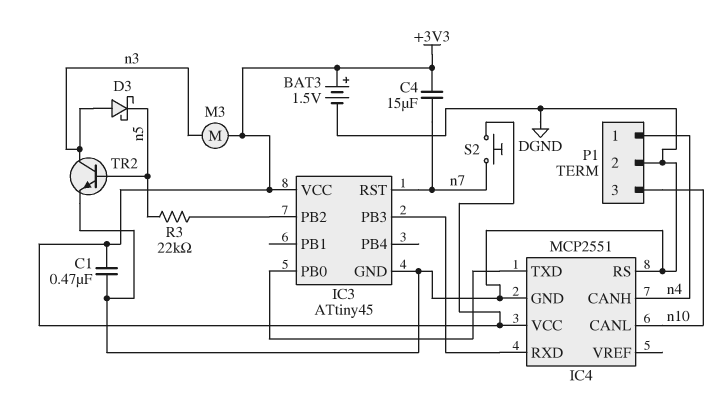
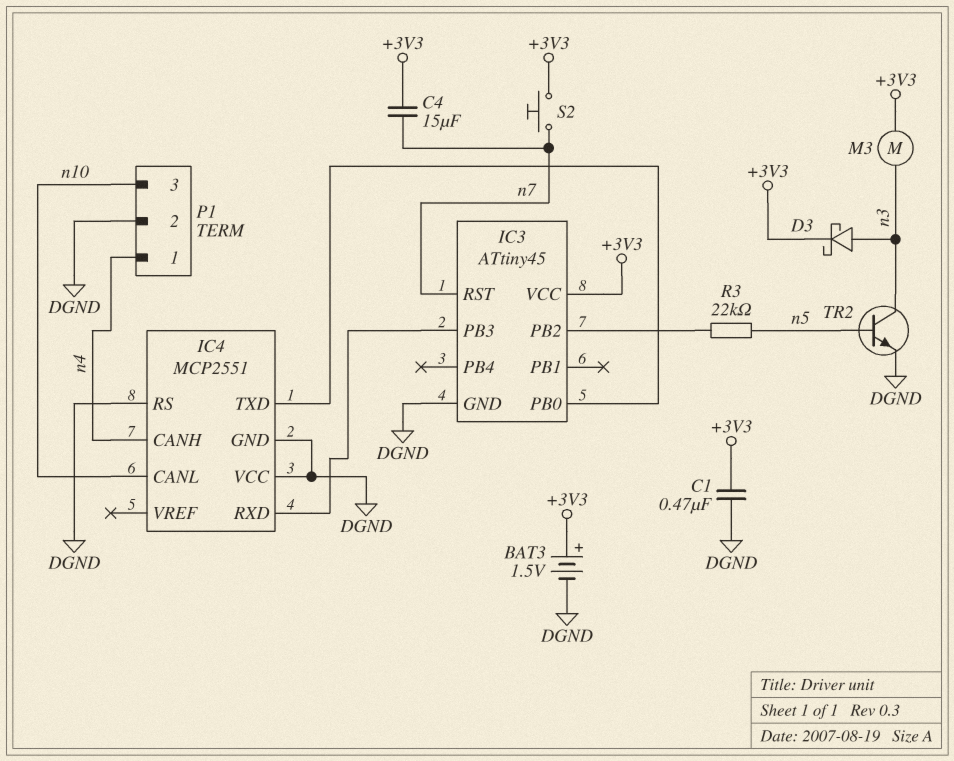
D3: schottky (A n3, K n5) -> schottky (A n3, K +3V3)
IC4 pin VCC: +3V3 -> DGND

